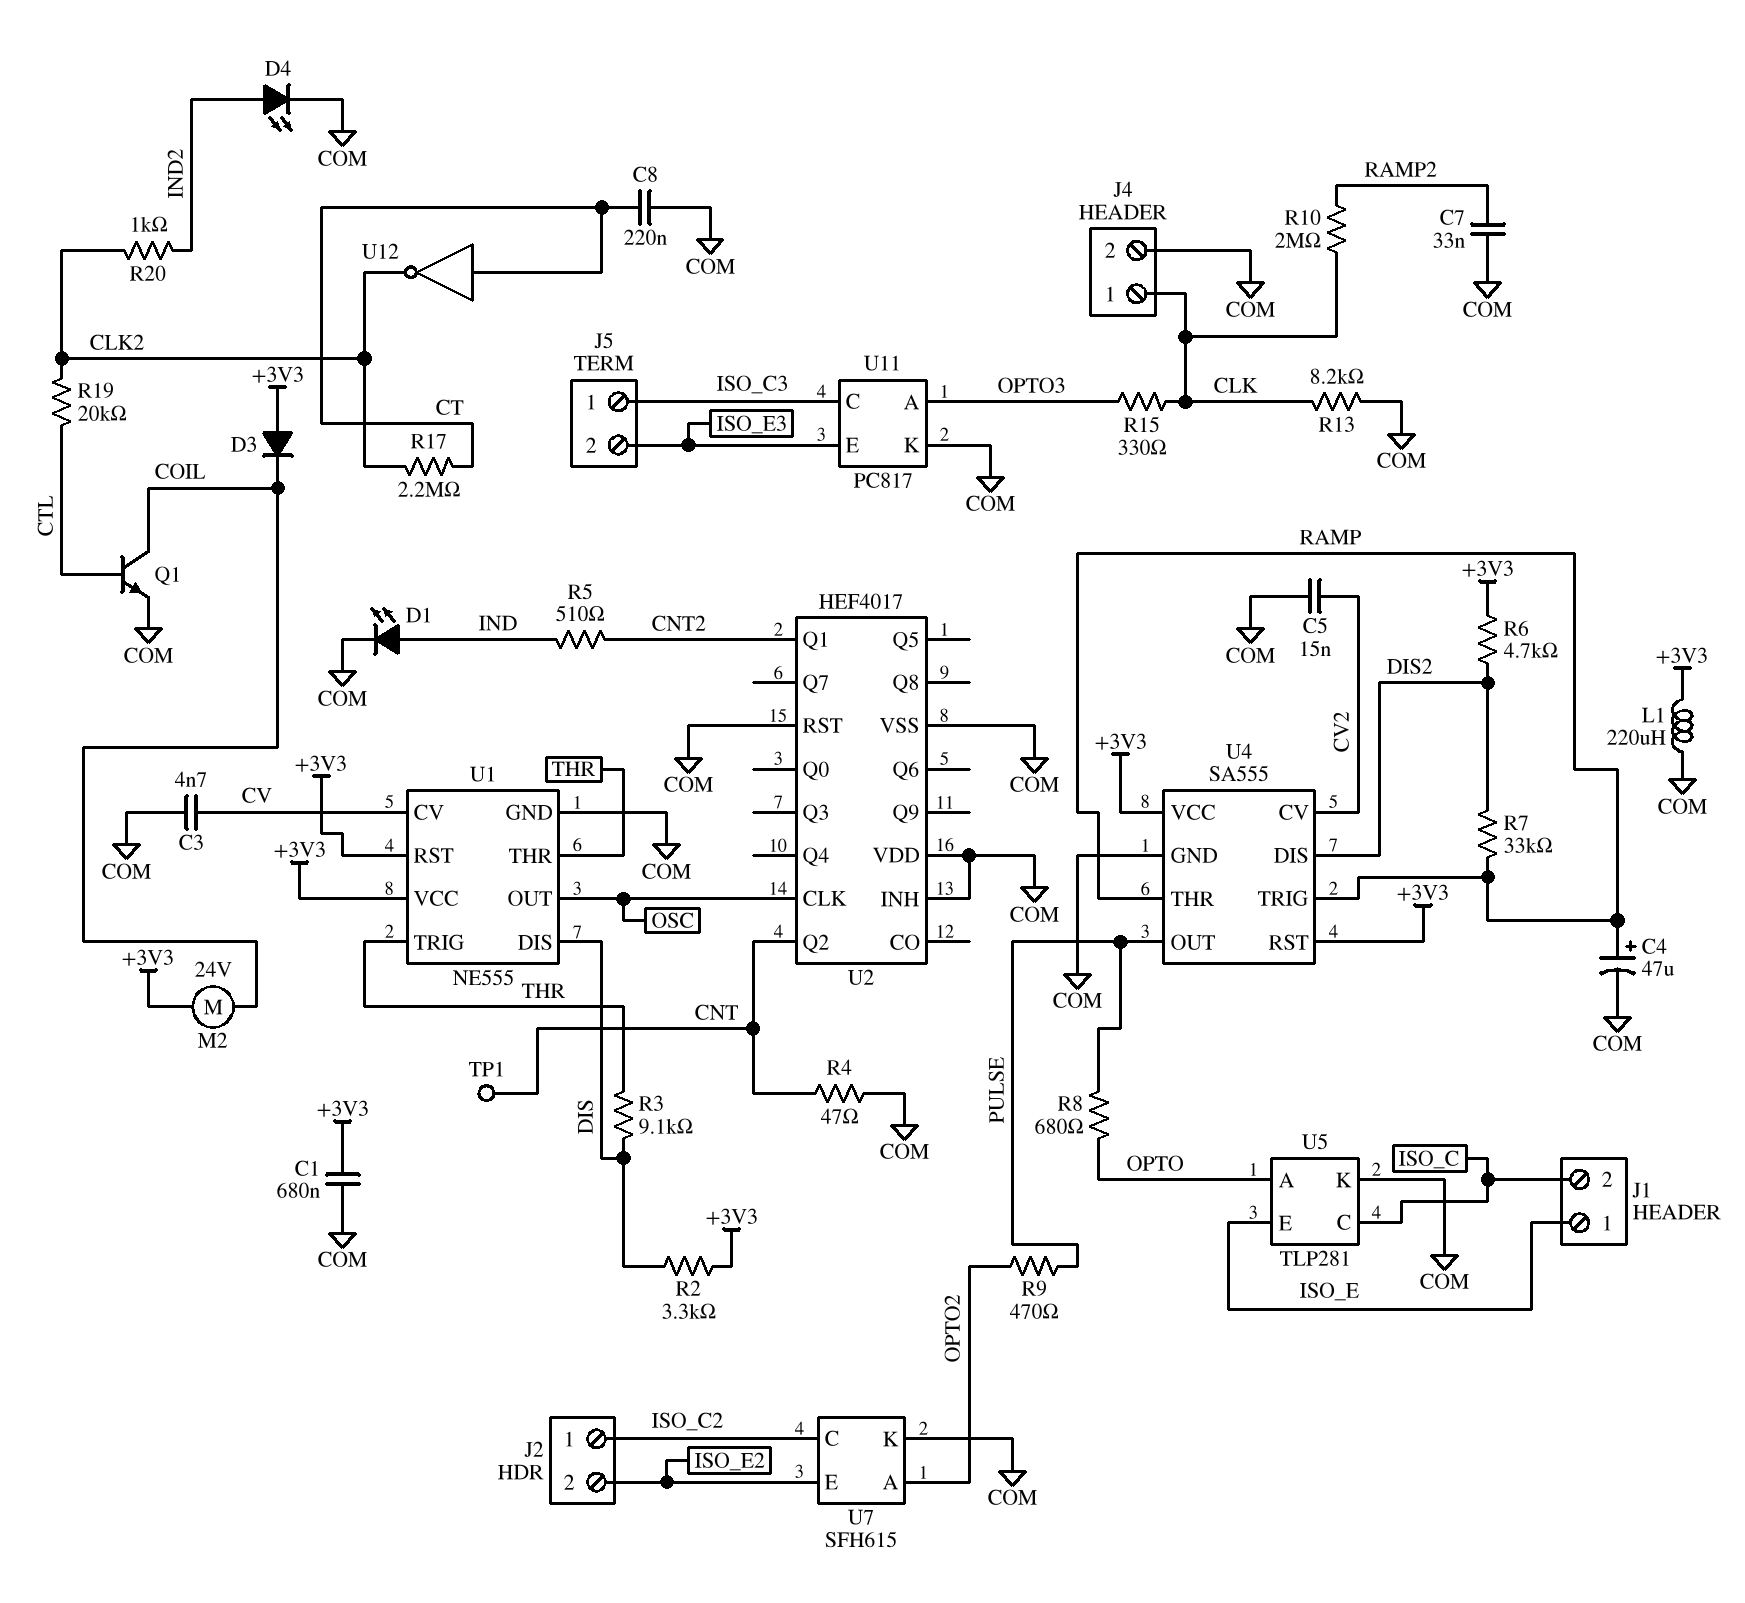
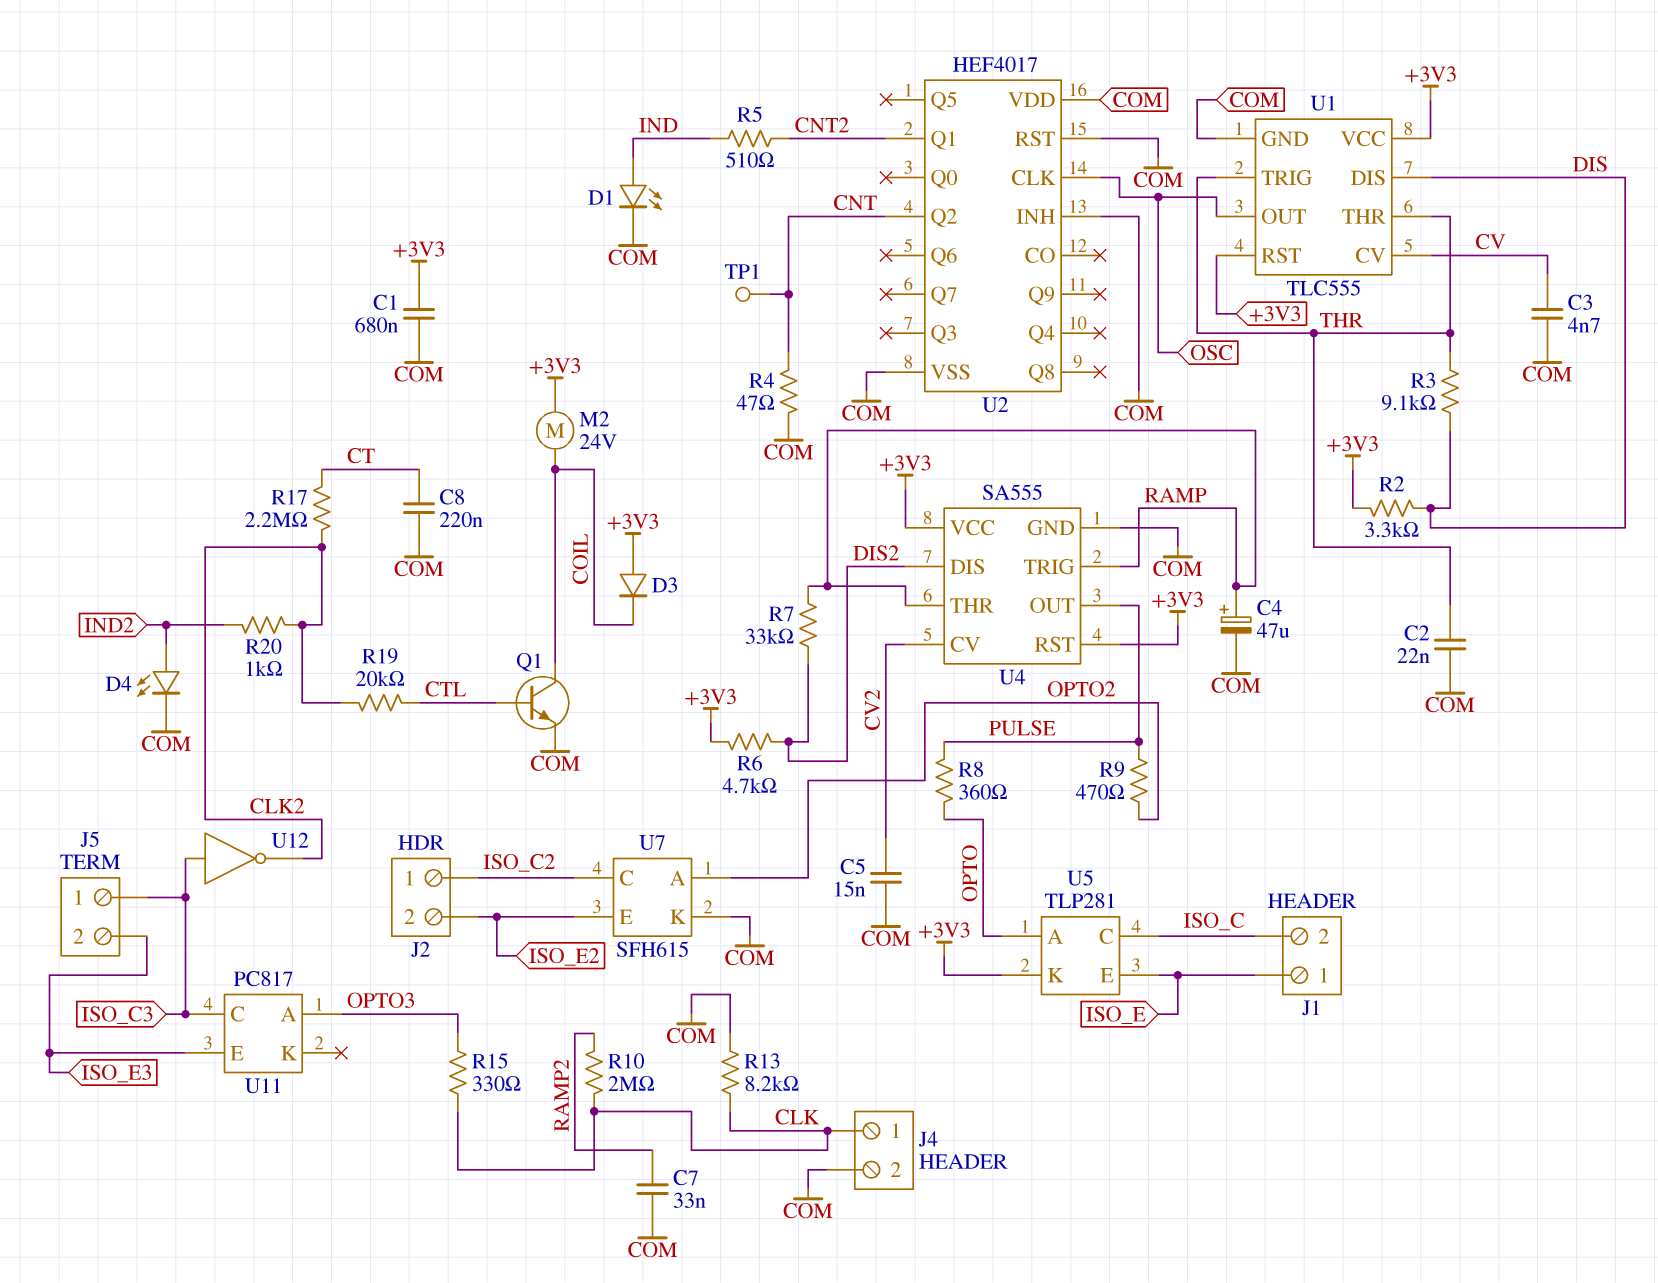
C2: none -> 22nF (COM, THR)
L1: 220uH (+3V3, COM) -> none
R8: 680 (OPTO, PULSE) -> 360 (OPTO, PULSE)
U1: NE555 -> TLC555
U5 pin K: COM -> +3V3
U11 pin K: COM -> none
U12: NOT (in CT, out CLK2) -> NOT (in ISO_C3, out CLK2)

